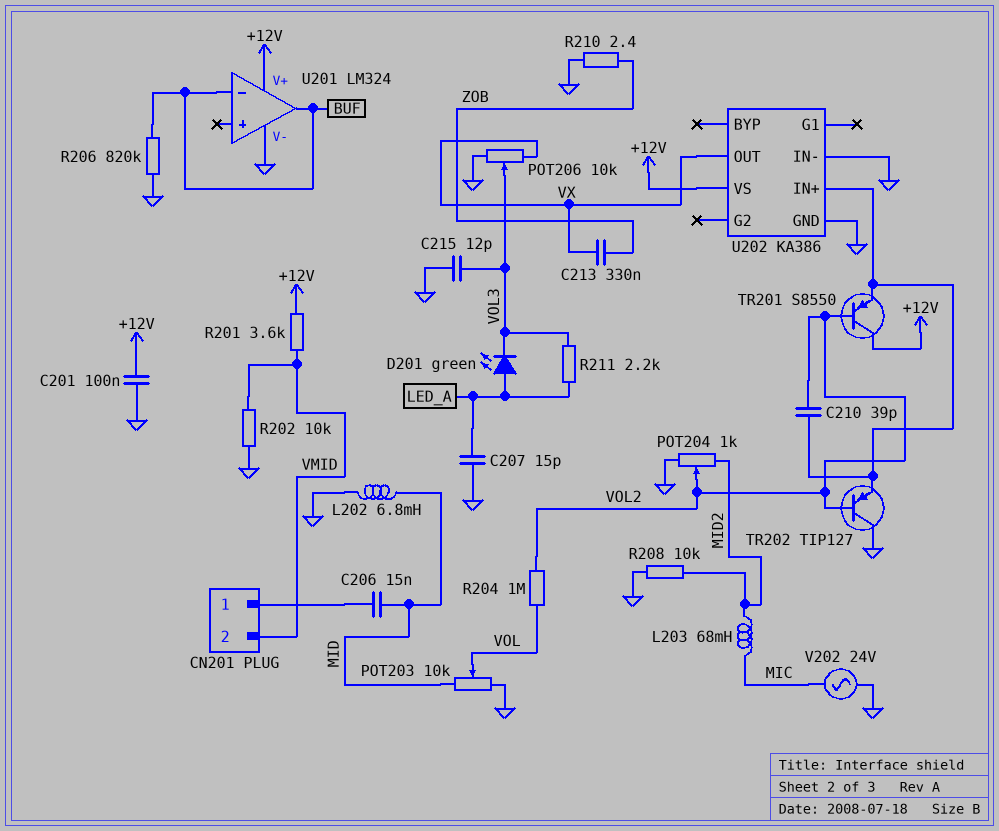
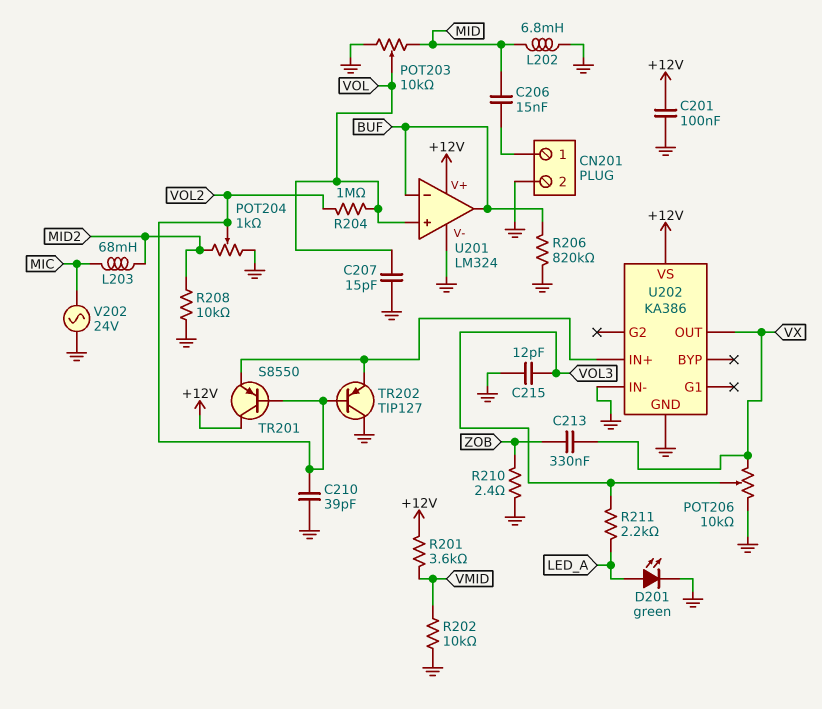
C207: 15pF (GND, LED_A) -> 15pF (GND, VOL)
C210: 39pF (U202/IN+, VOL2) -> 39pF (GND, VOL2)
CN201 pin 2: VMID -> GND
D201: LED green (A LED_A, K VOL3) -> LED green (A LED_A, K GND)
U201 pin in+: none -> VOL

